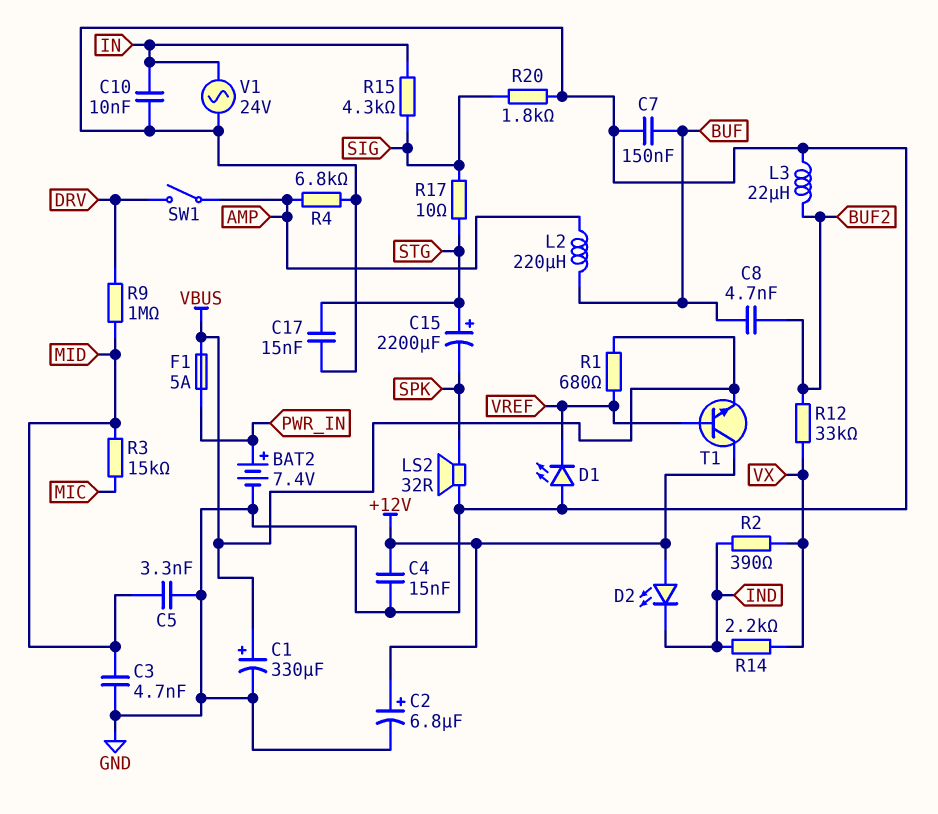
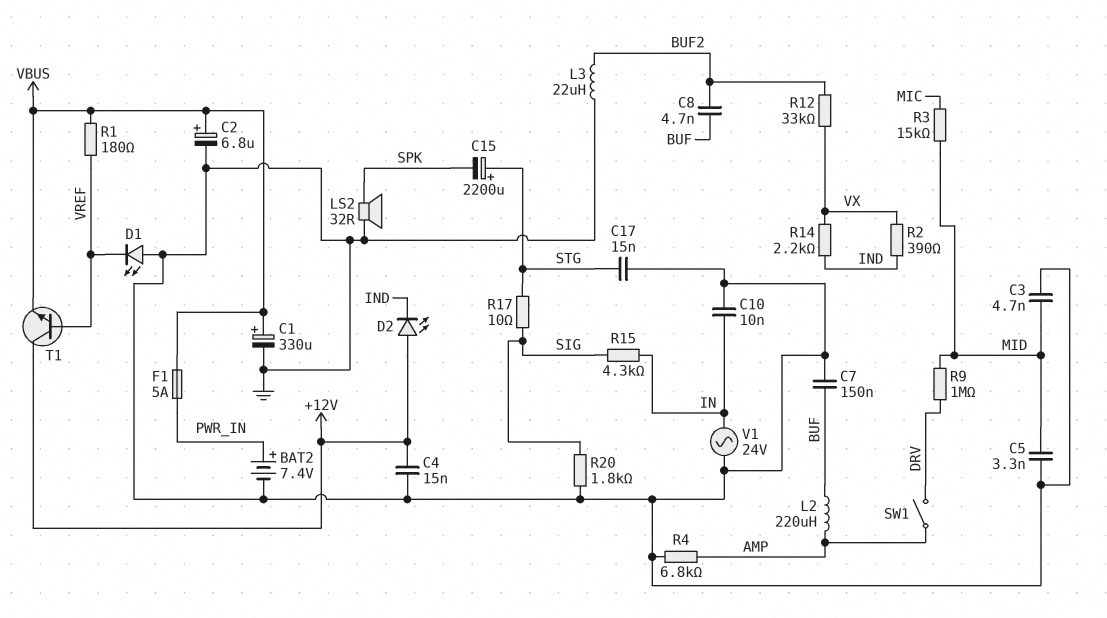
C2: 6.8uF (plus +12V, minus GND) -> 6.8uF (plus VBUS, minus GND)
R1: 680 (VBUS, VREF) -> 180 (VBUS, VREF)

